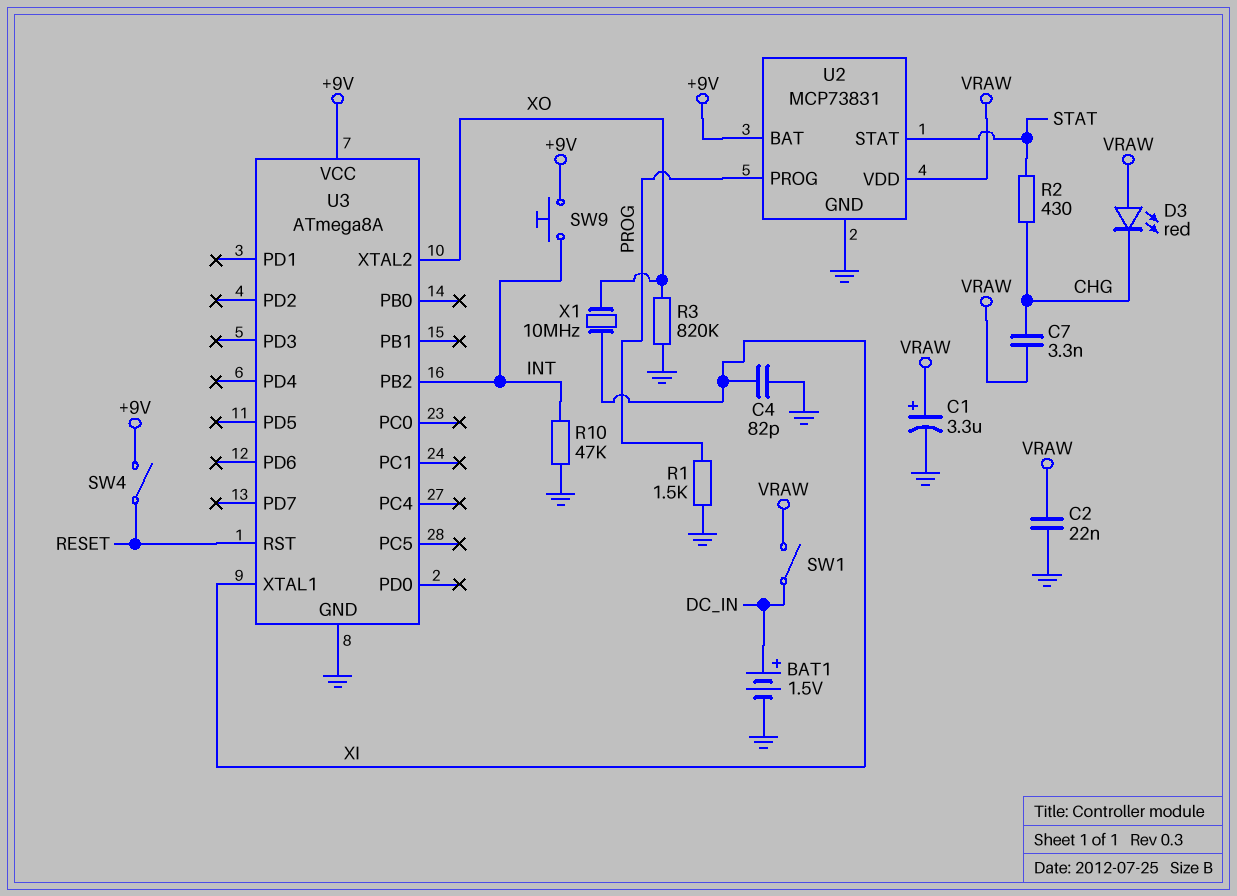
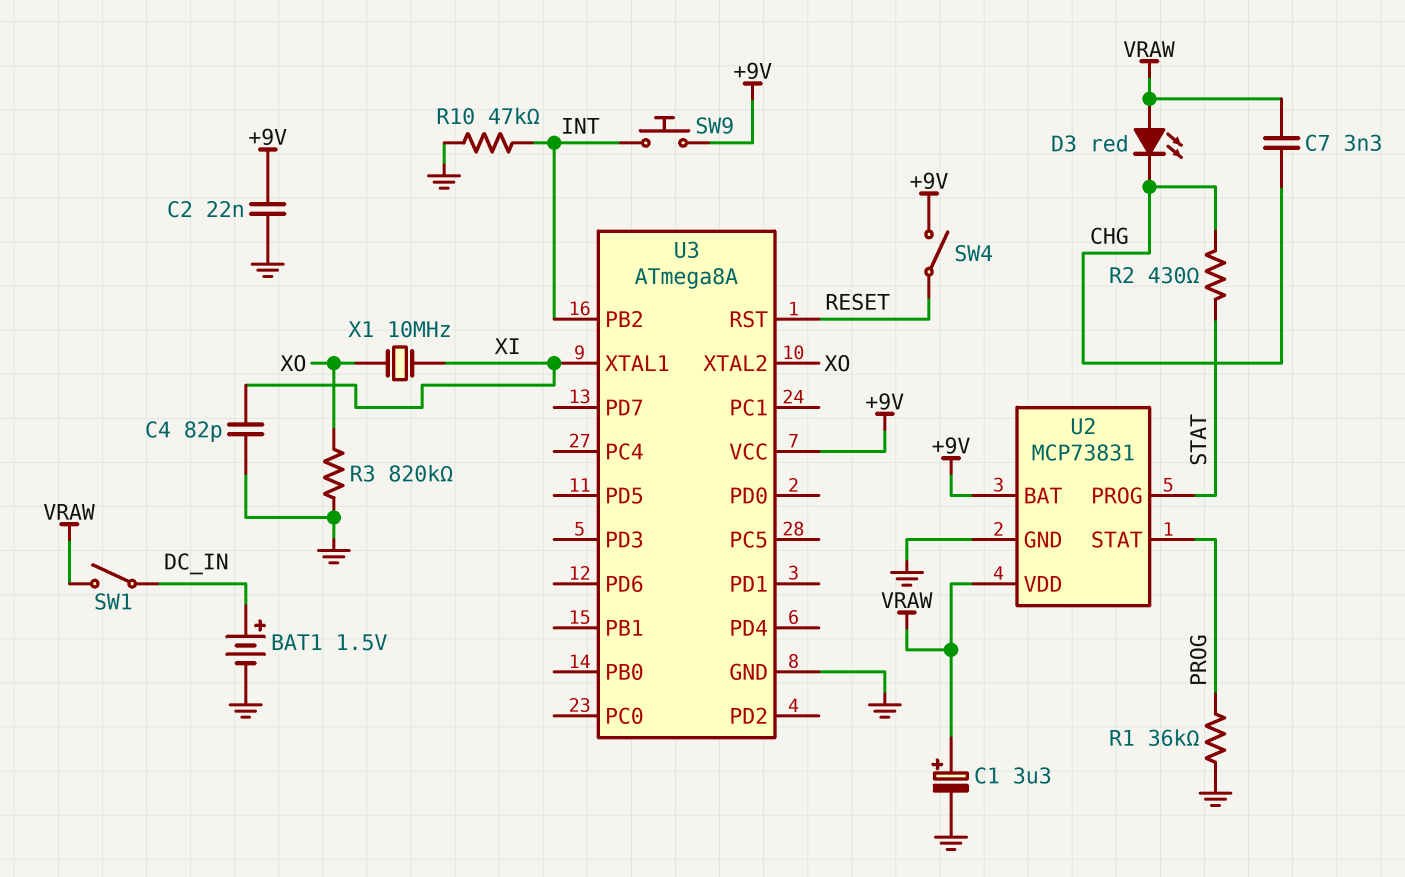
C2: 22nF (GND, VRAW) -> 22nF (+9V, GND)
R1: 1.5k (GND, PROG) -> 36k (GND, PROG)
U2 pin PROG: PROG -> STAT
U2 pin STAT: STAT -> PROG

